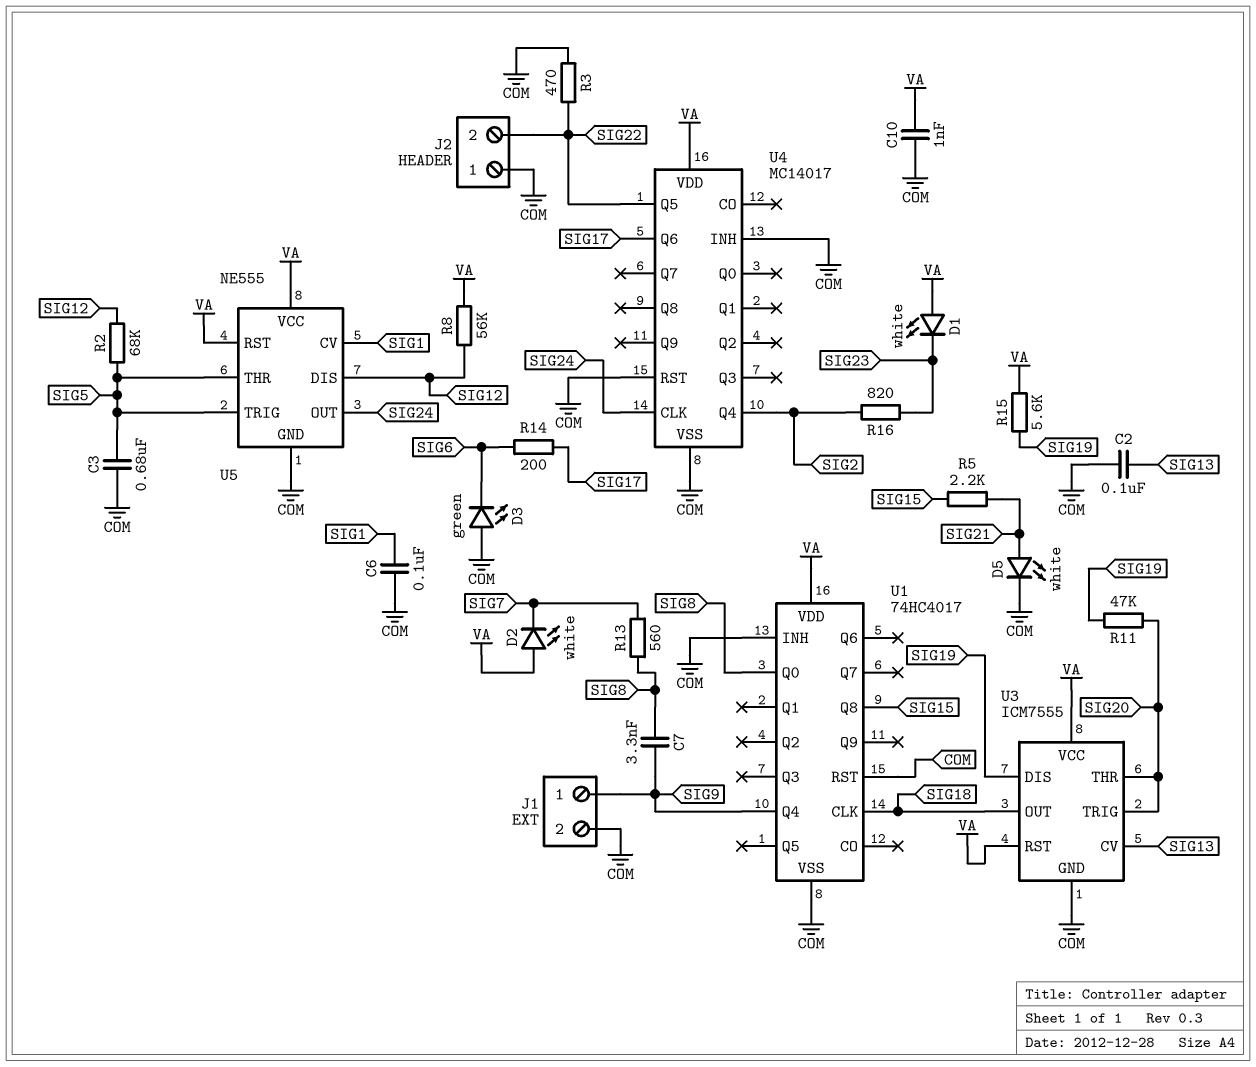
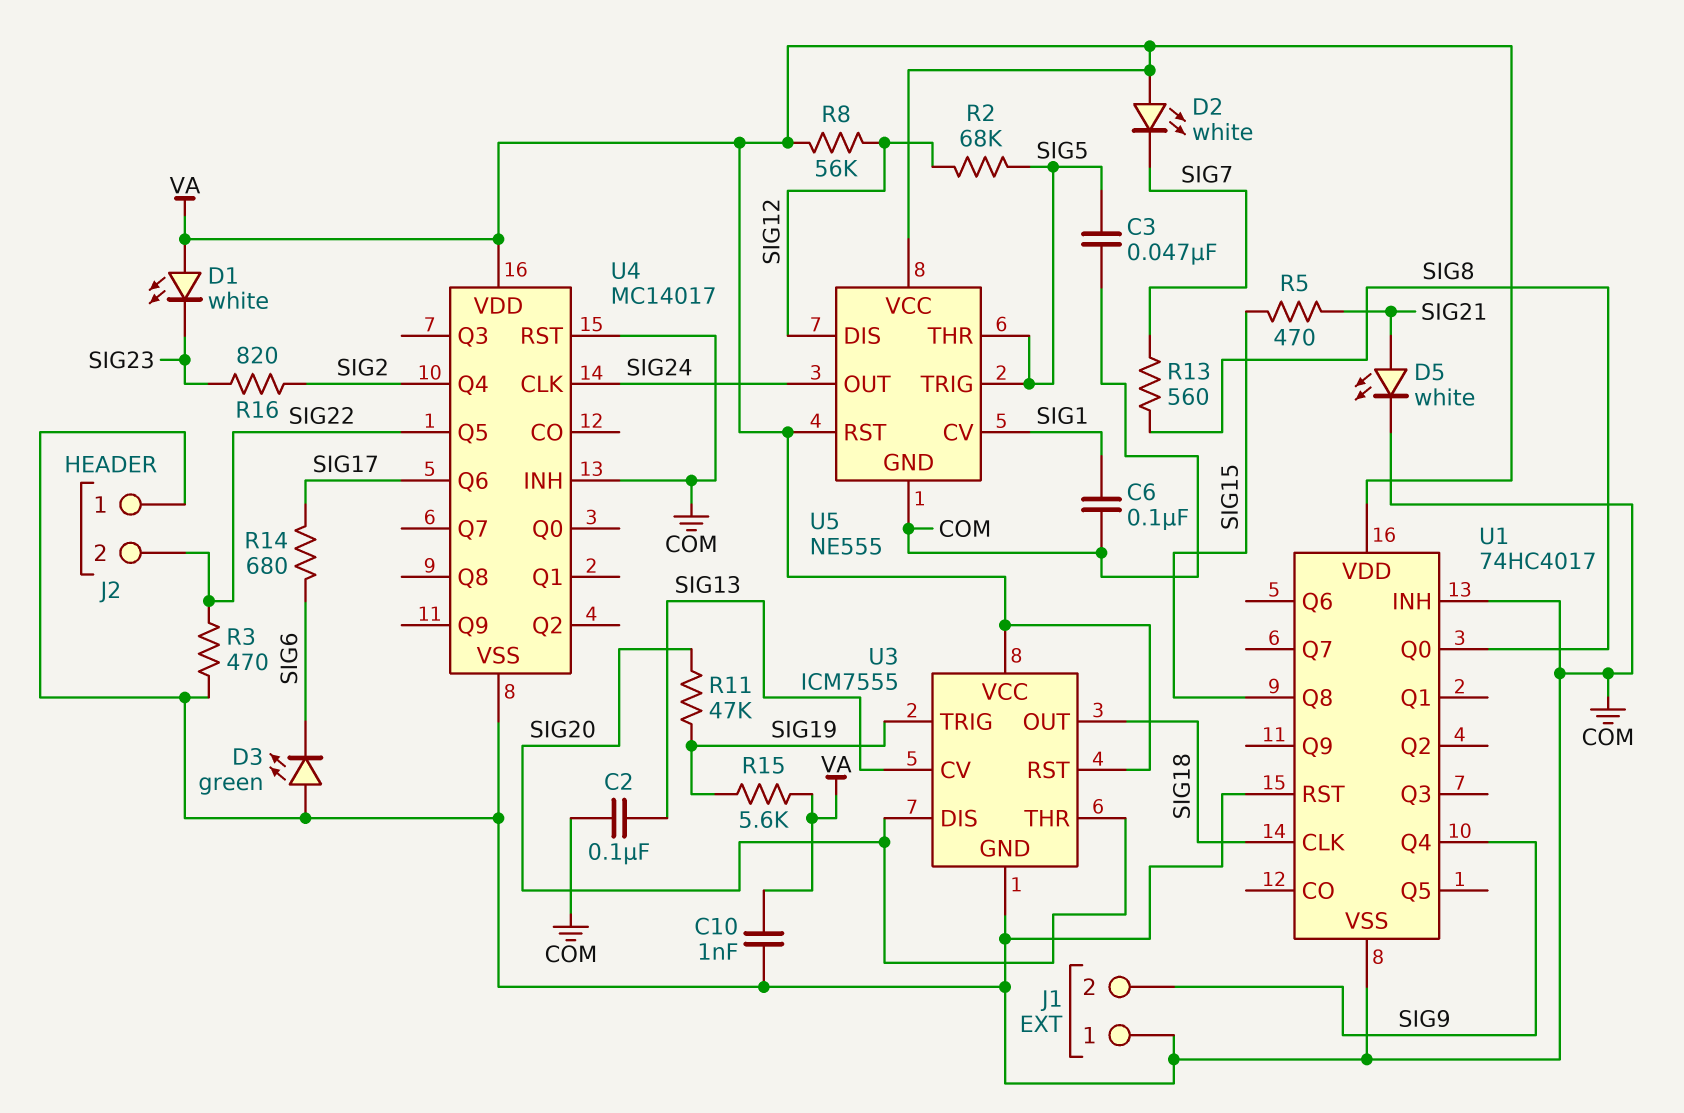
C3: 680nF (COM, SIG5) -> 47nF (COM, SIG5)
C7: 3.3nF (SIG8, SIG9) -> none
J1 pin 1: SIG9 -> COM
J1 pin 2: COM -> SIG9
R5: 2.2k (SIG15, SIG21) -> 470 (SIG15, SIG21)
R14: 200 (SIG6, SIG17) -> 680 (SIG6, SIG17)
U3 pin DIS: SIG19 -> SIG20
U3 pin TRIG: SIG20 -> SIG19

